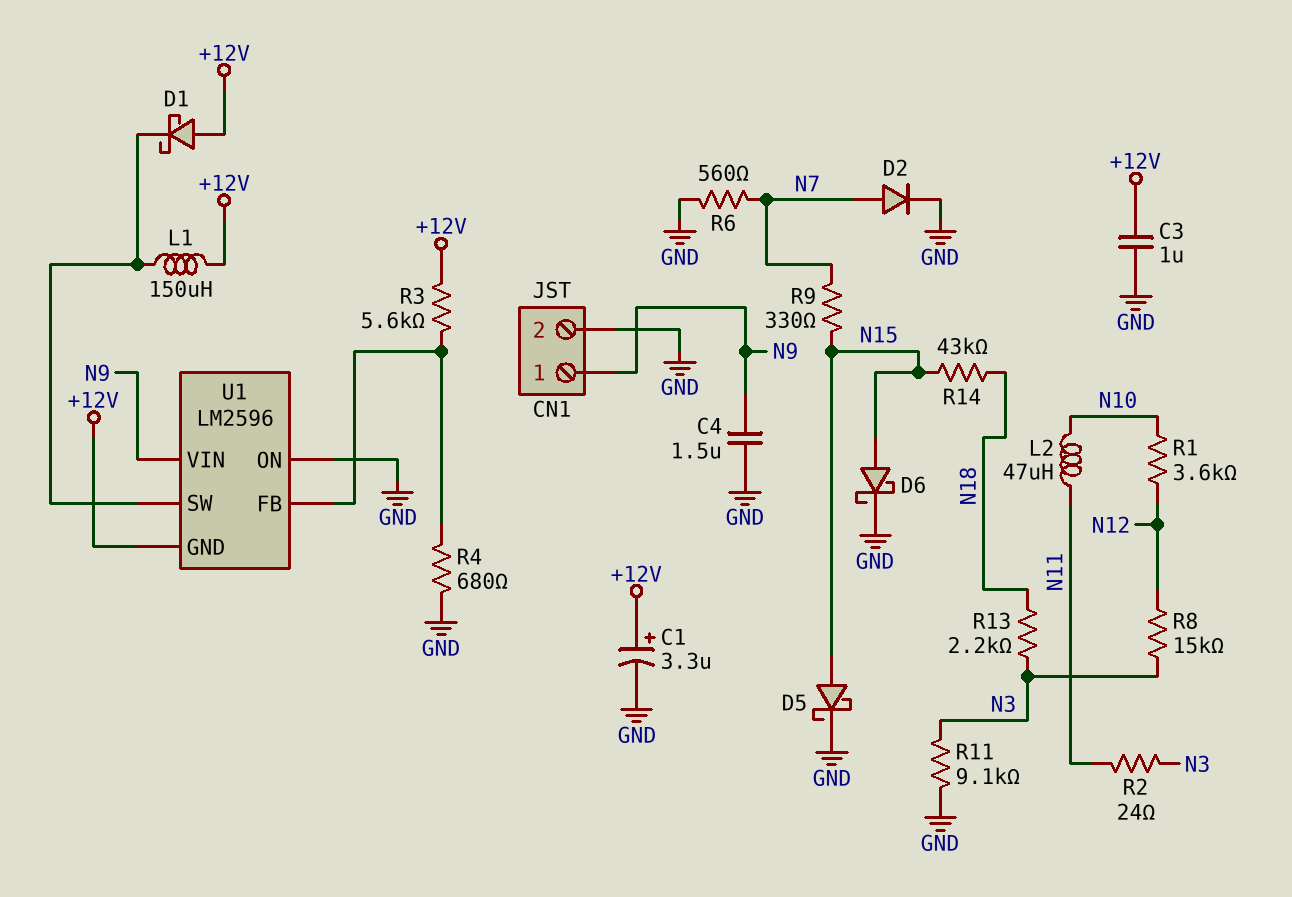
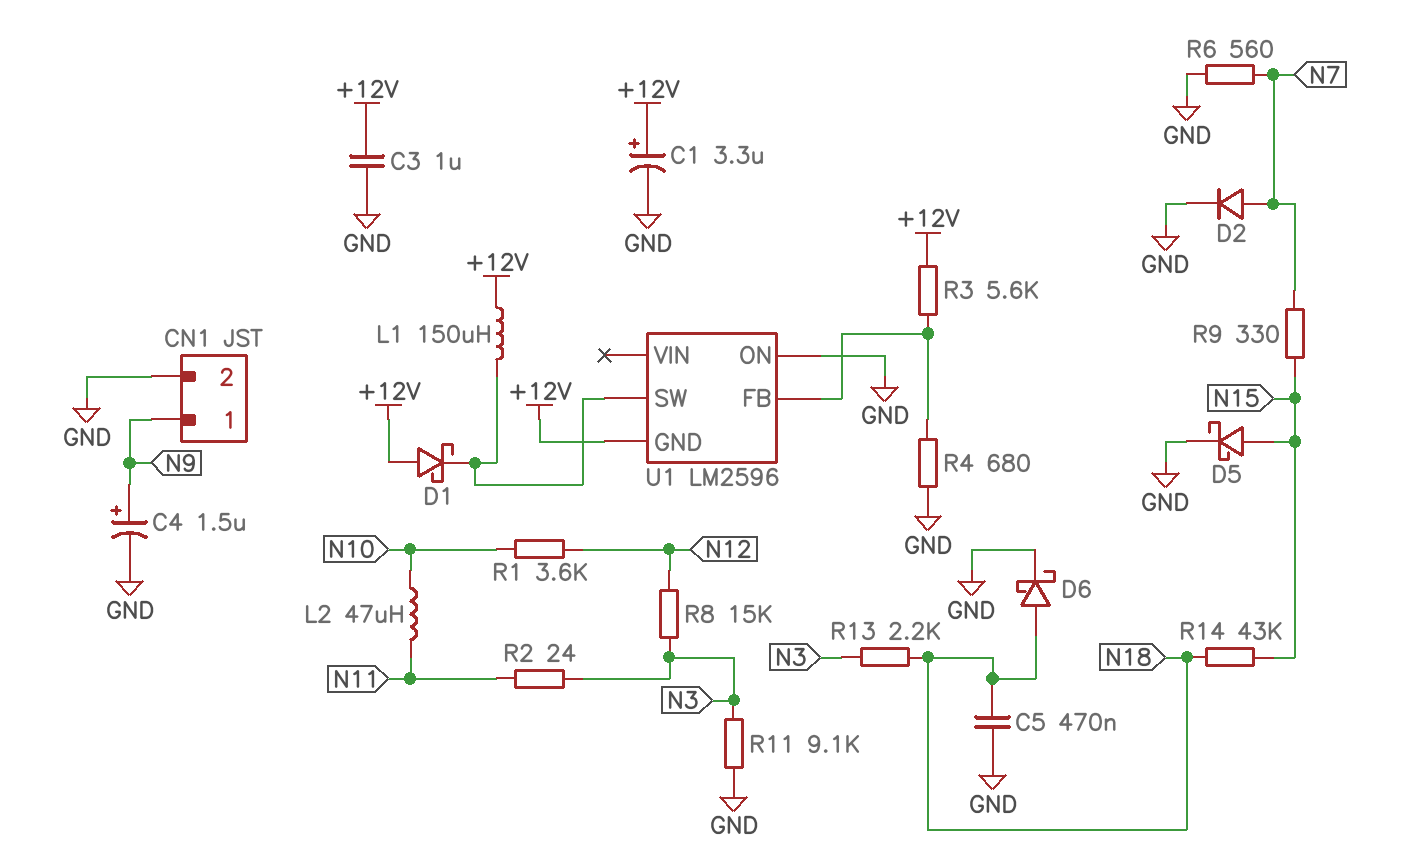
C4: 1.5uF (GND, N9) -> 1.5uF (plus N9, minus GND)
C5: none -> 470nF (GND, N18)
D6: schottky (A N15, K GND) -> schottky (A N18, K GND)
U1 pin VIN: N9 -> none

